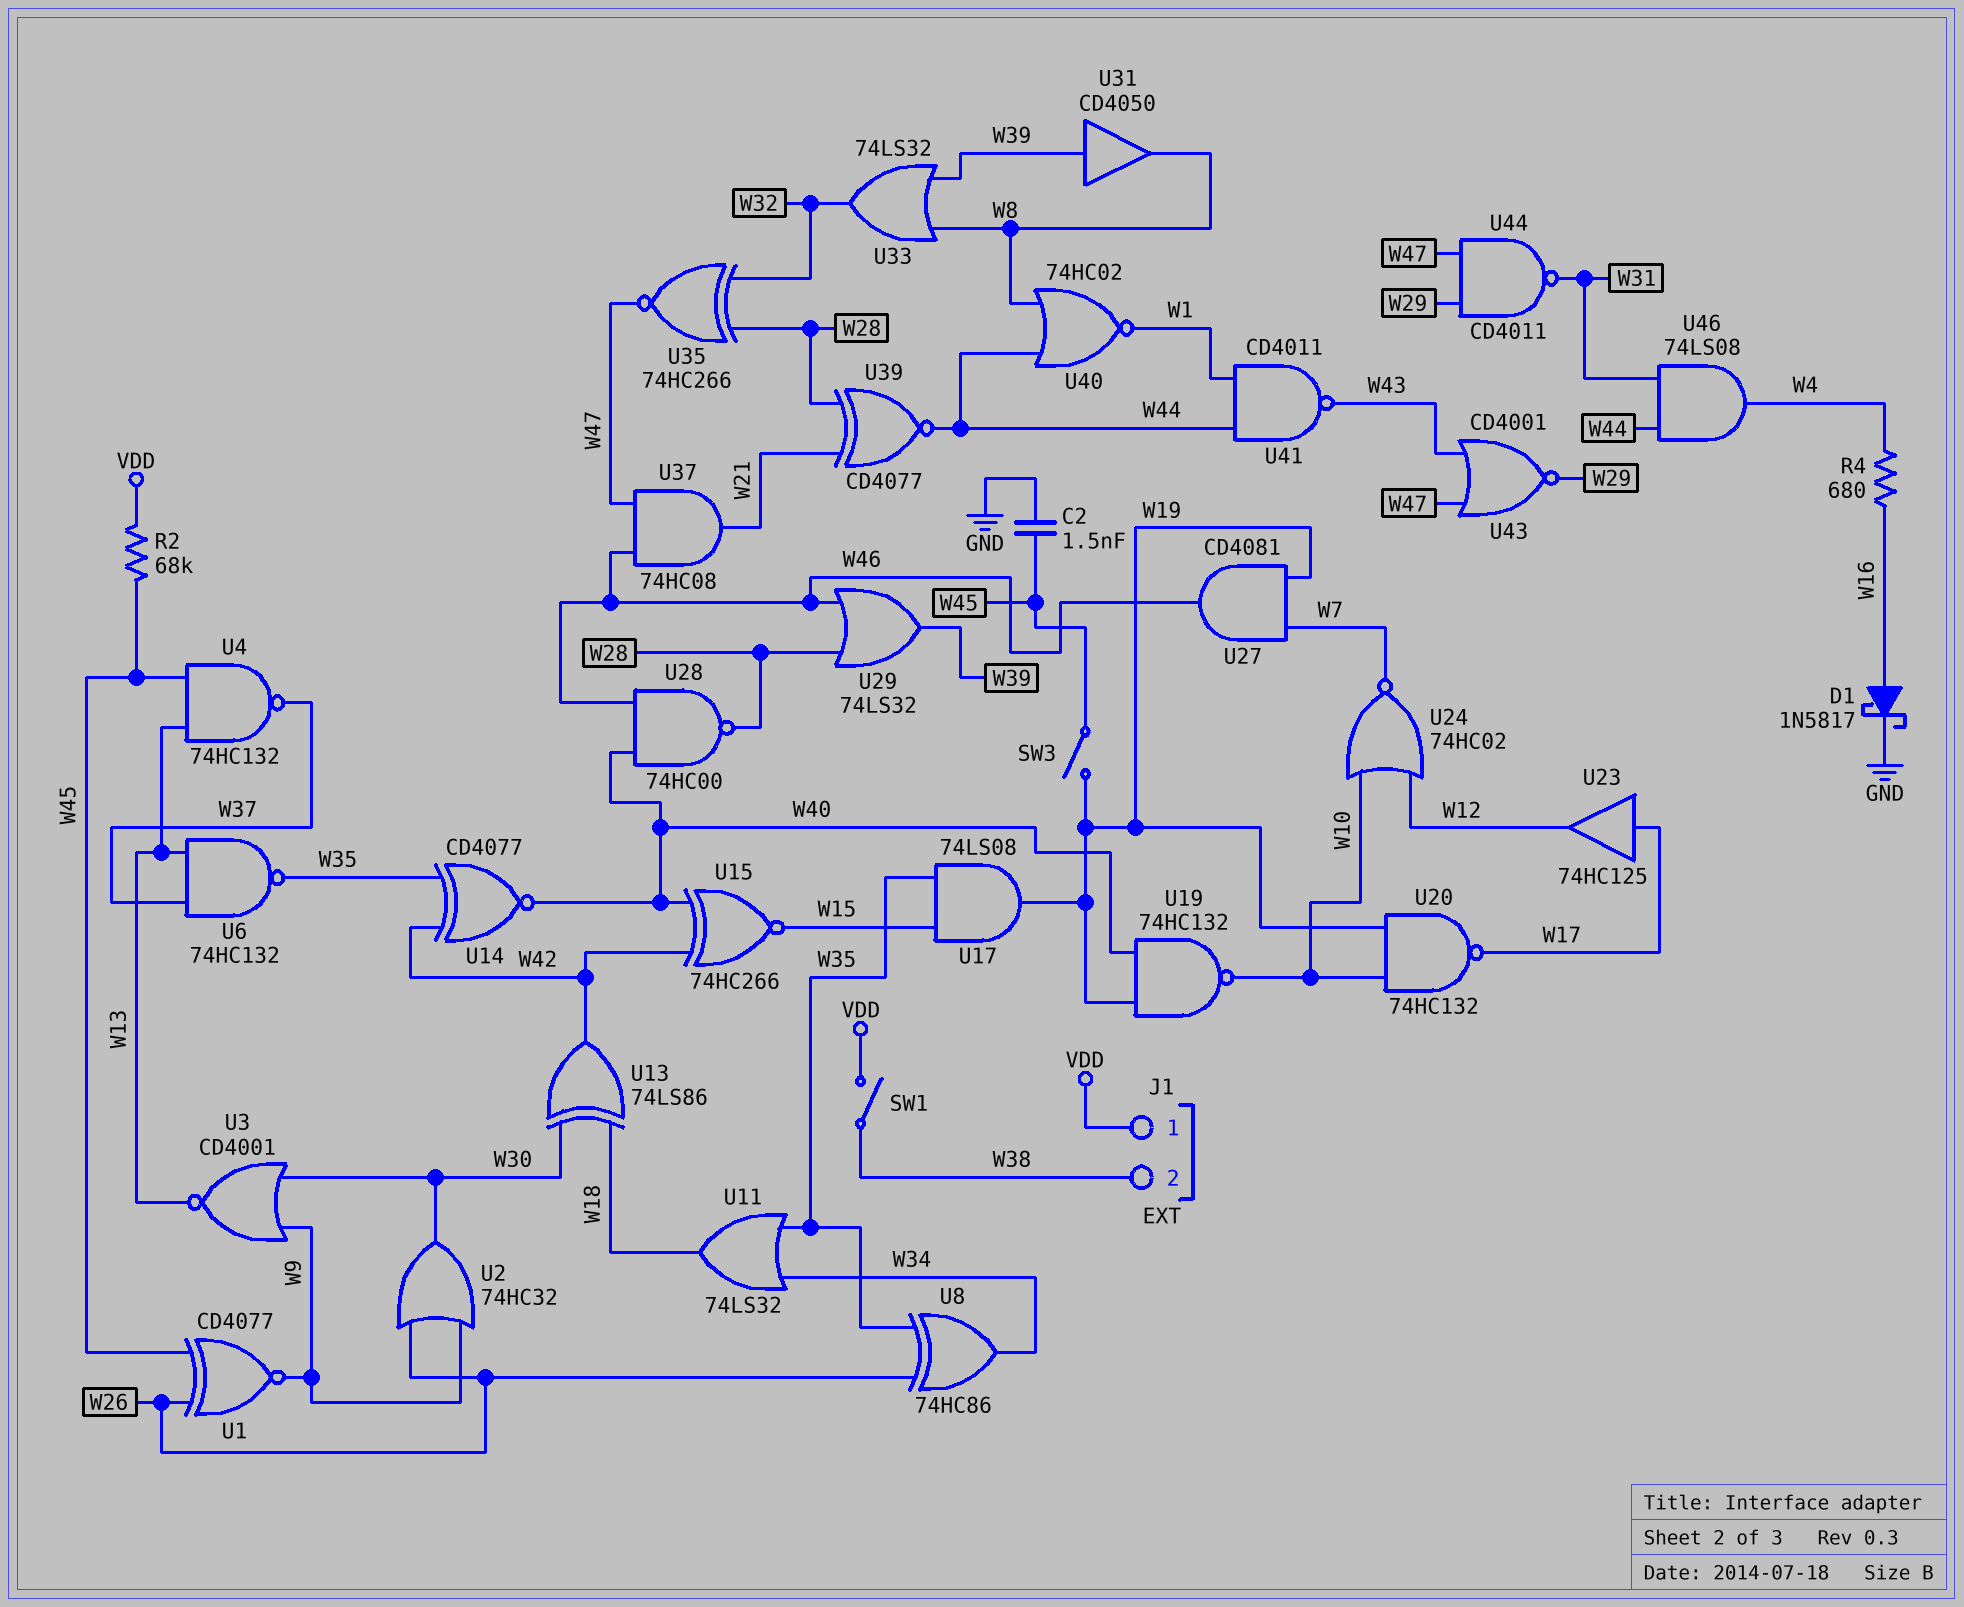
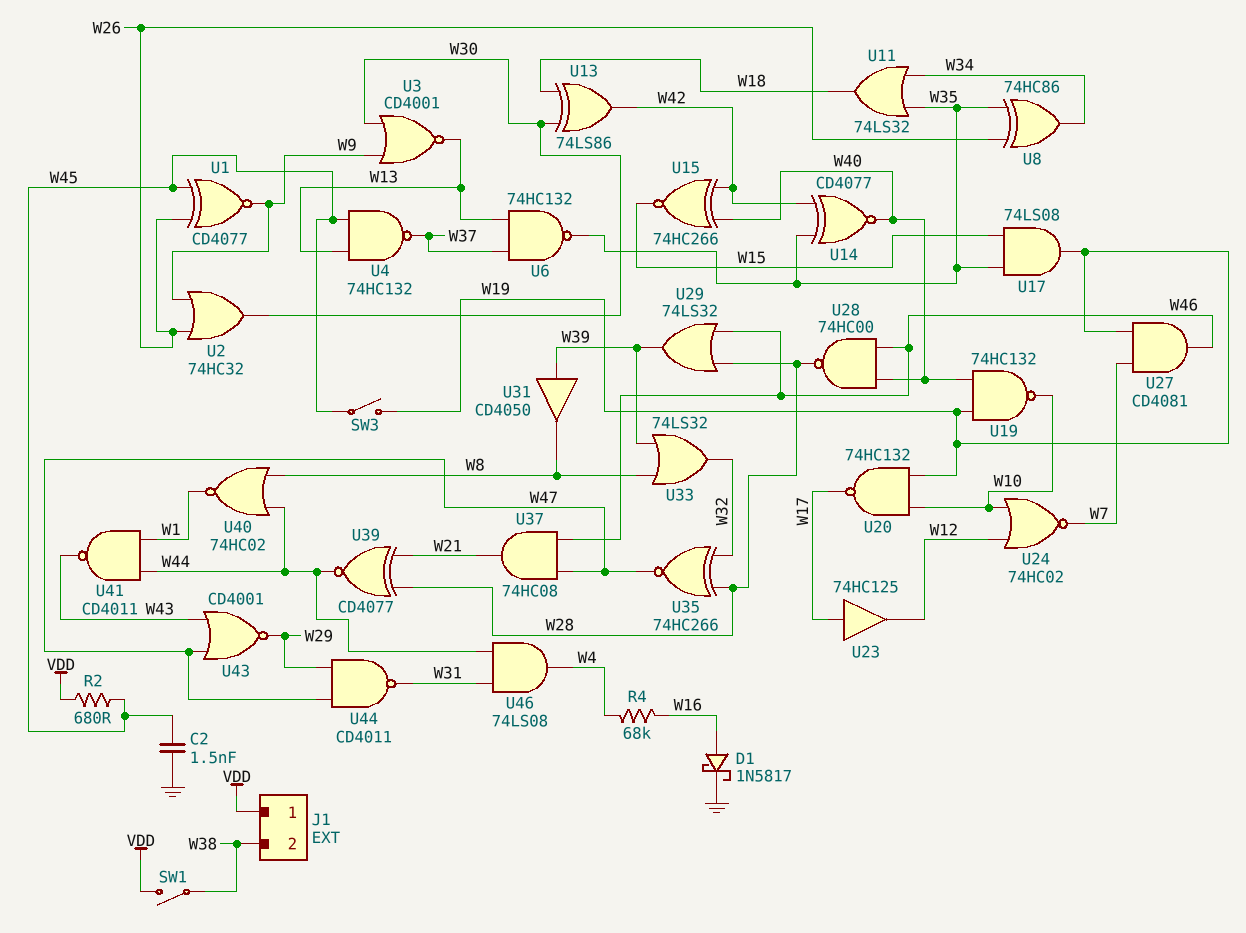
R2: 68k (VDD, W45) -> 680 (VDD, W45)
R4: 680 (W4, W16) -> 68k (W4, W16)

